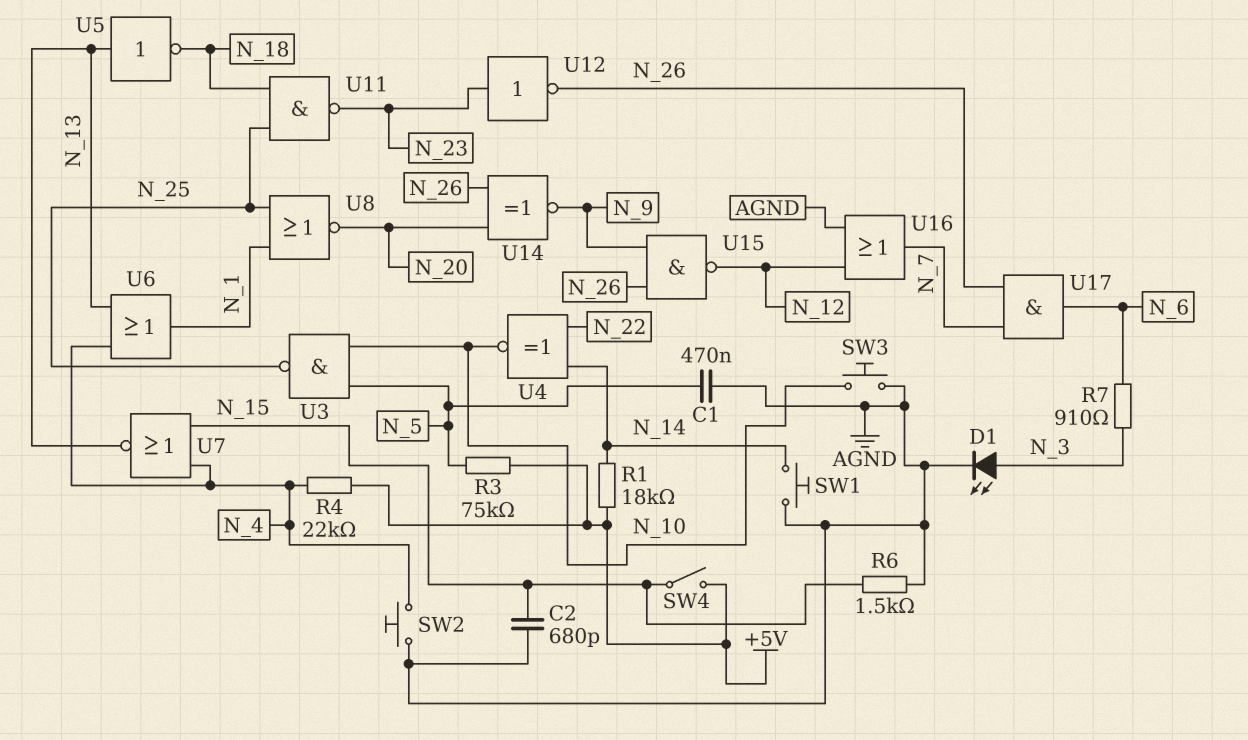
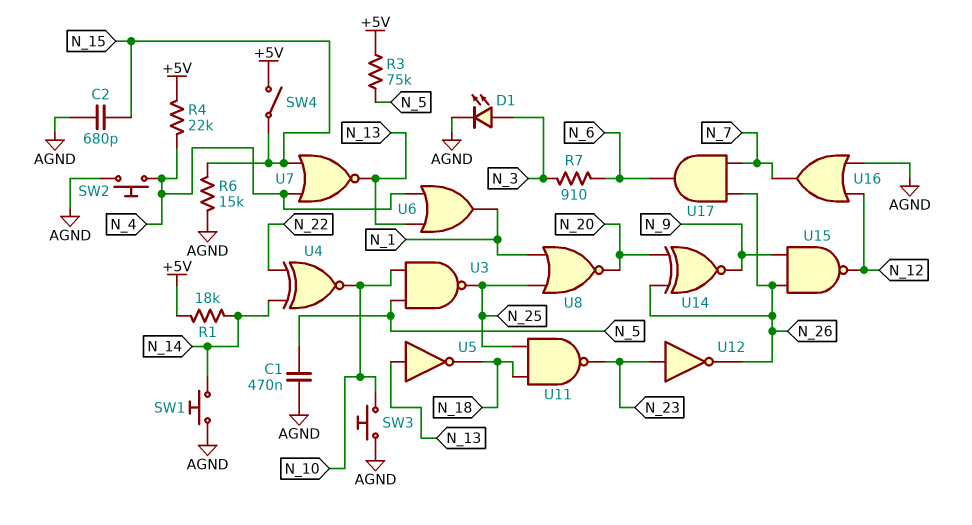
R6: 1.5k (AGND, N_15) -> 15k (AGND, N_15)

